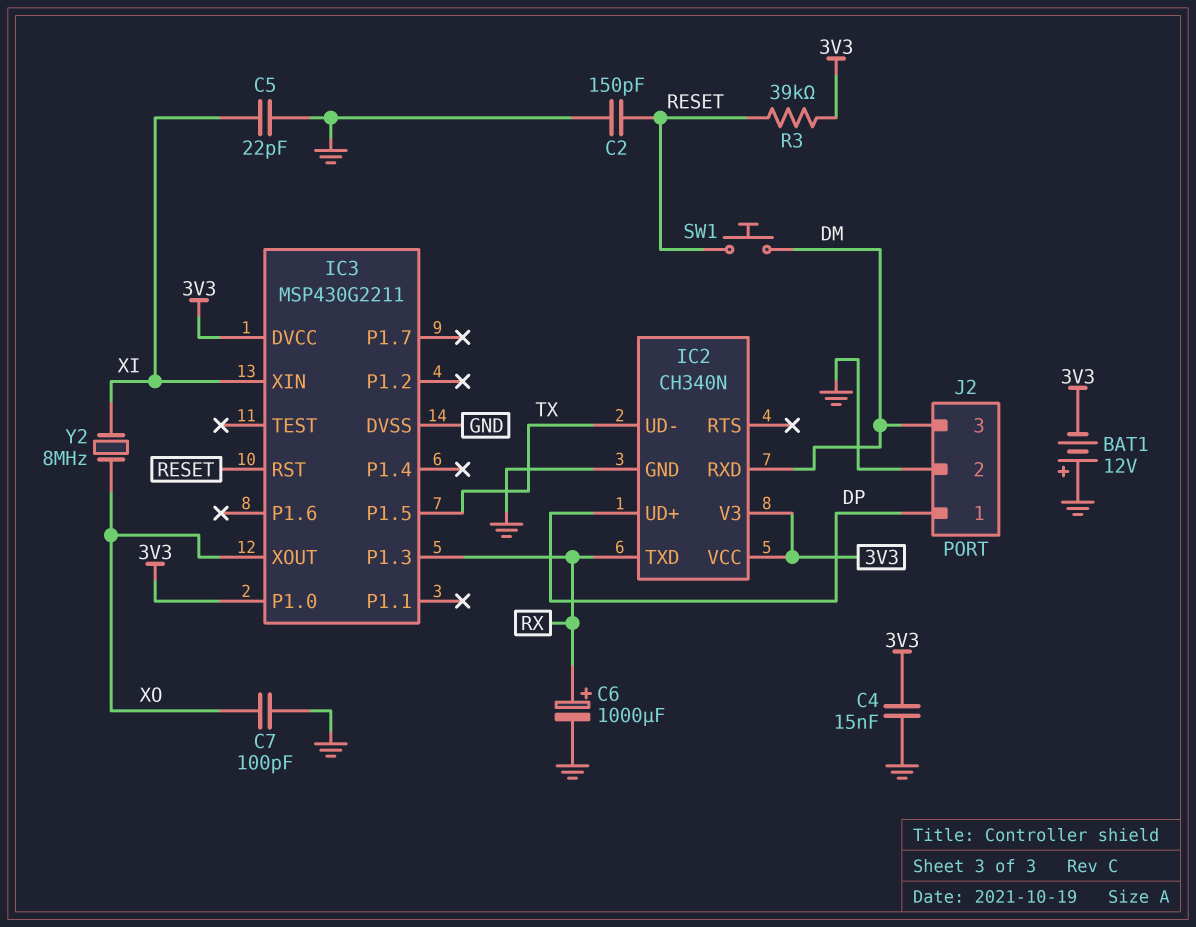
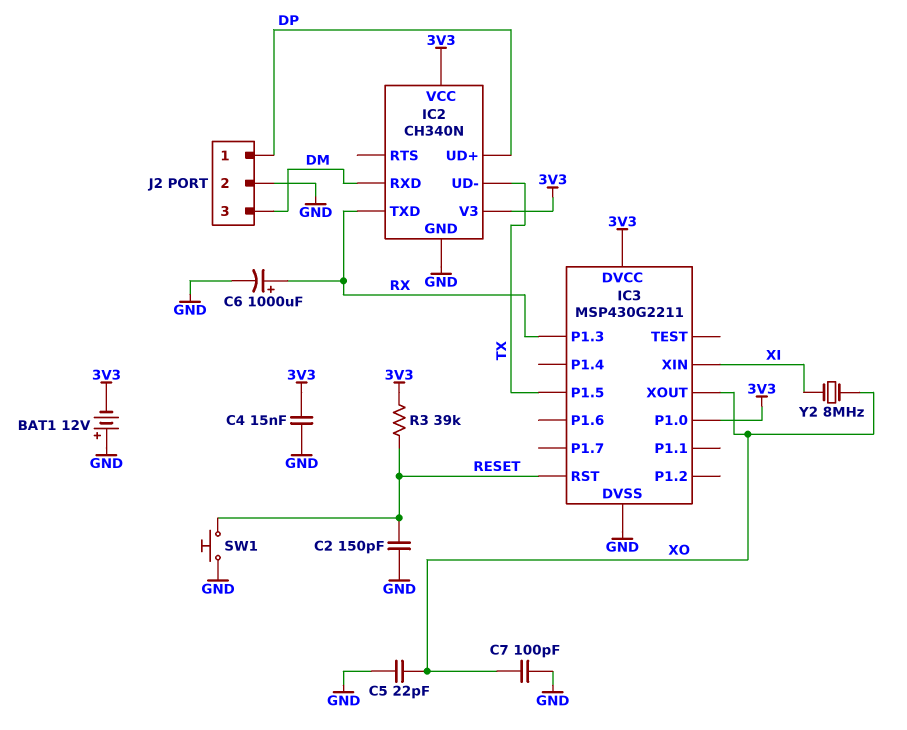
C5: 22pF (GND, XI) -> 22pF (GND, XO)
SW1: button (DM, RESET) -> button (GND, RESET)

